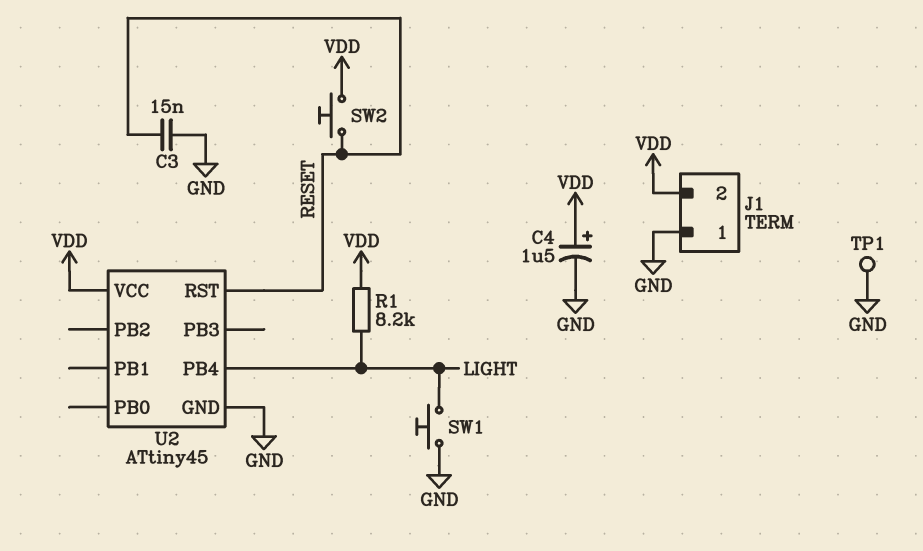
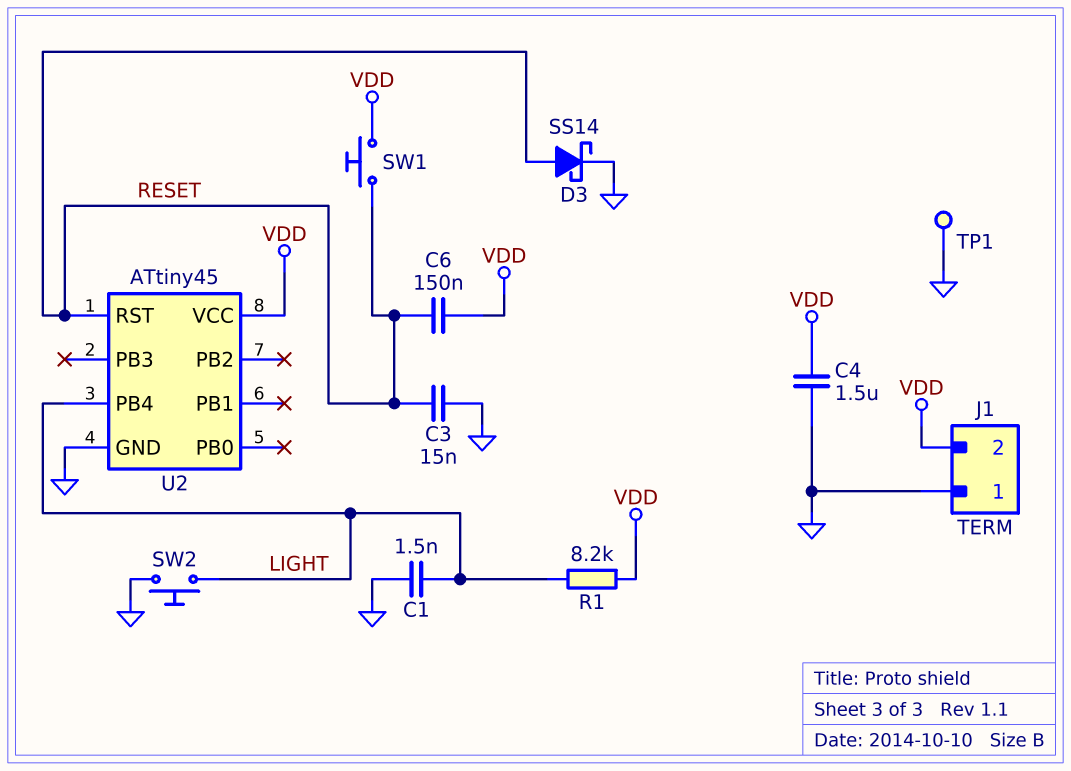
C1: none -> 1.5nF (GND, LIGHT)
C4: 1.5uF (plus VDD, minus GND) -> 1.5uF (GND, VDD)
C6: none -> 150nF (RESET, VDD)
D3: none -> schottky SS14 (A RESET, K GND)
SW1: button (GND, LIGHT) -> button (RESET, VDD)
SW2: button (RESET, VDD) -> button (GND, LIGHT)

